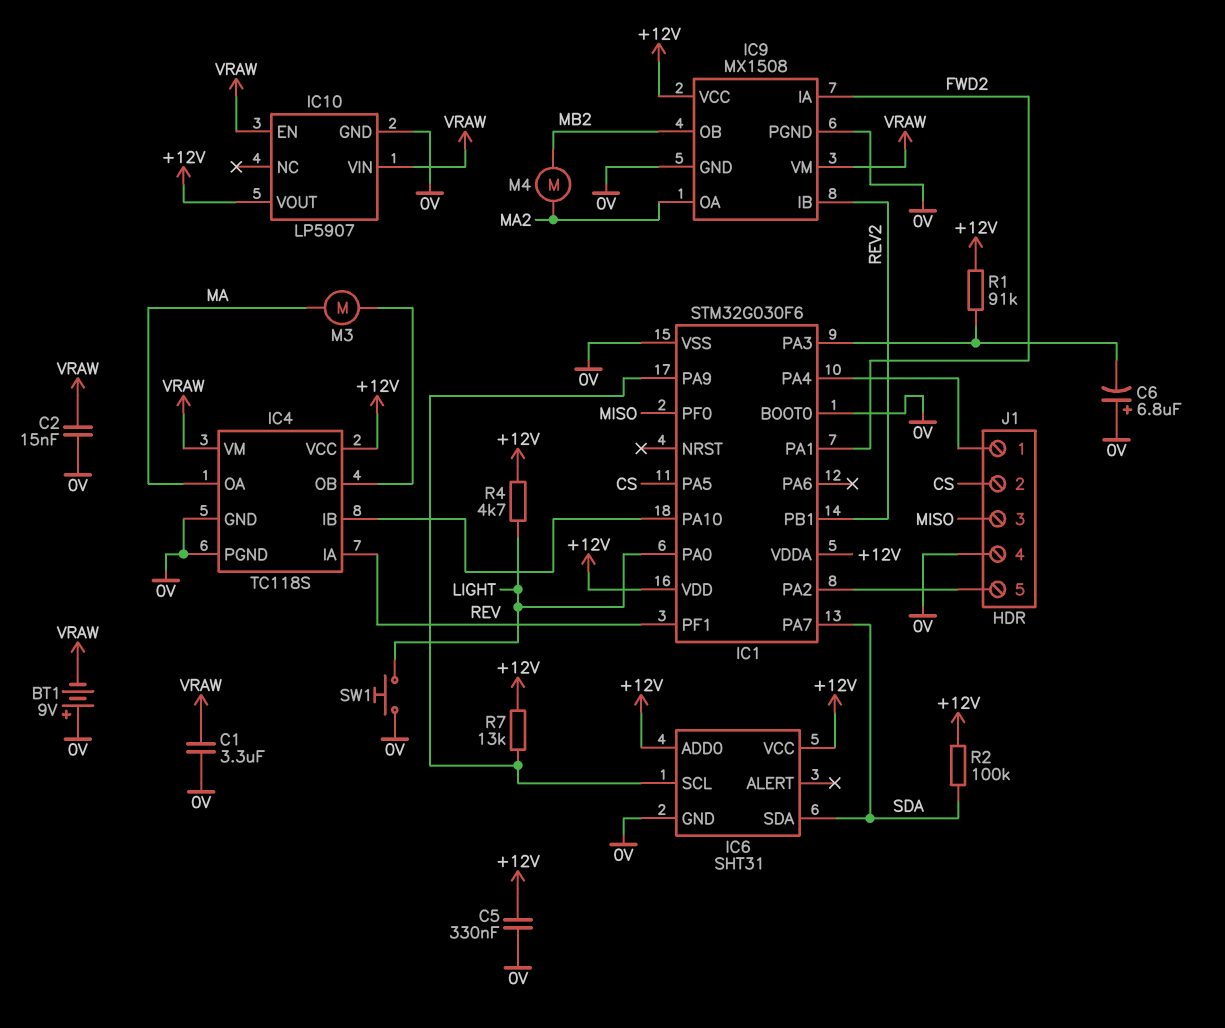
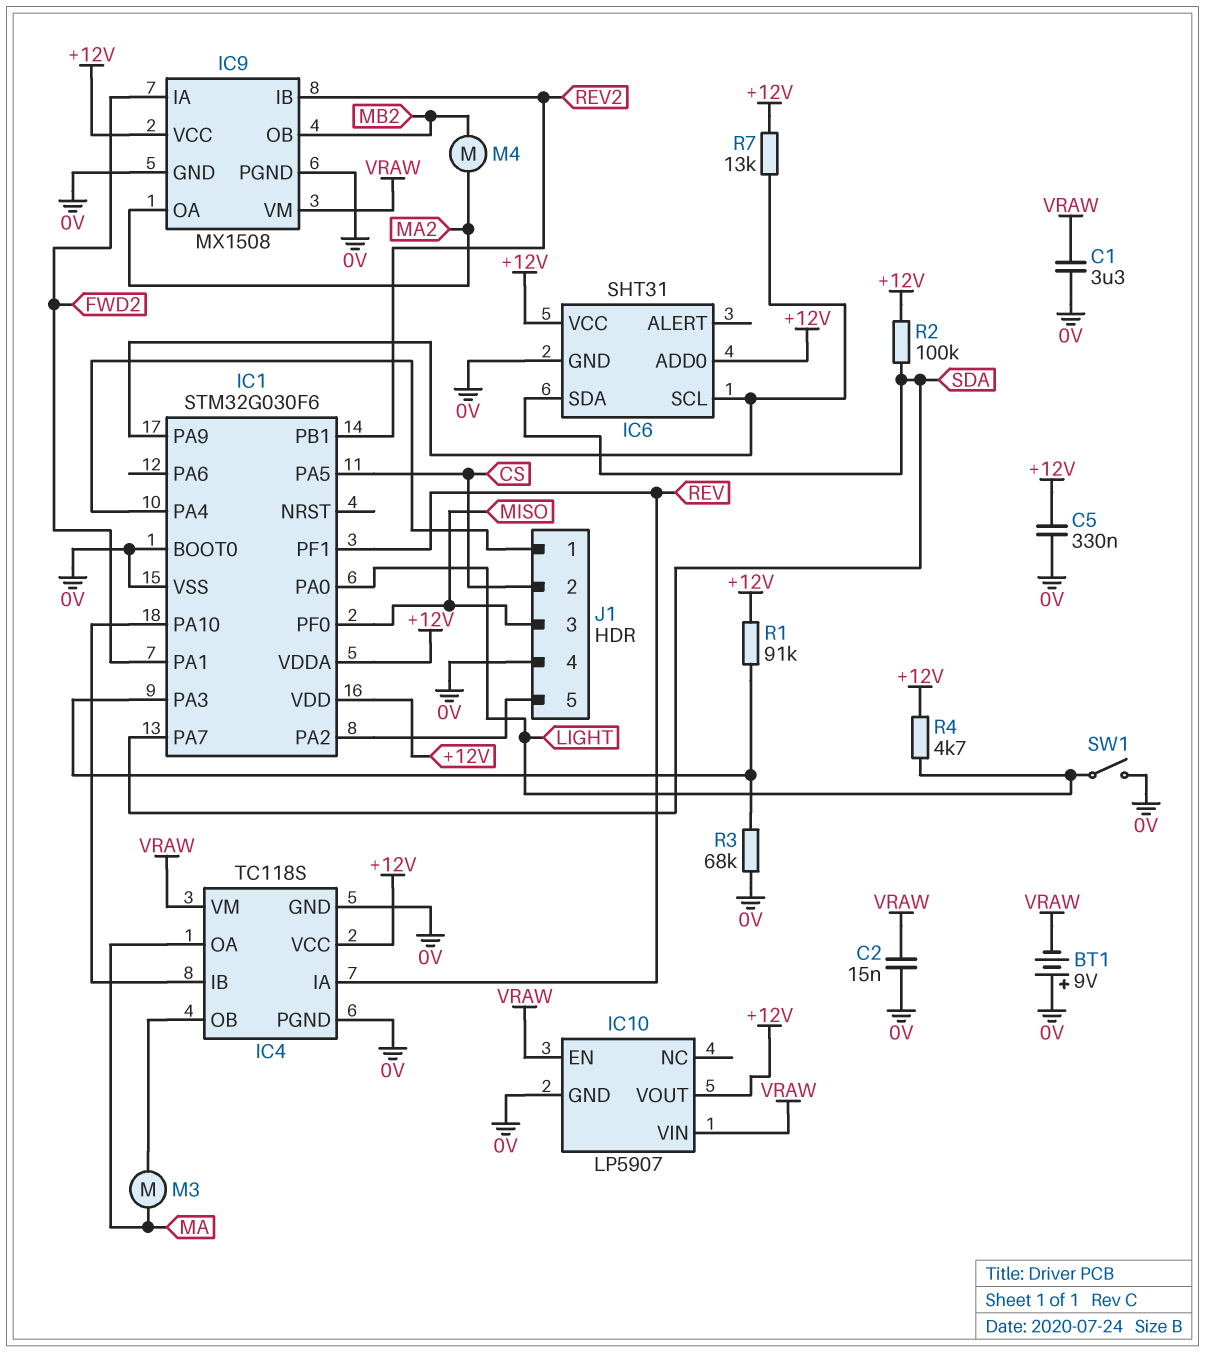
C6: 6.8uF (plus 0V, minus IC1/PA3) -> none
R3: none -> 68k (0V, IC1/PA3)
SW1: button (0V, LIGHT) -> switch (0V, LIGHT)

